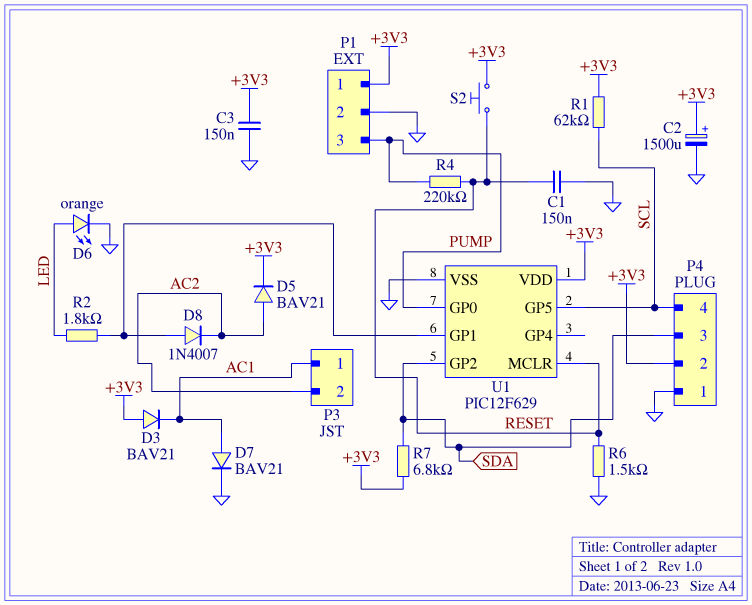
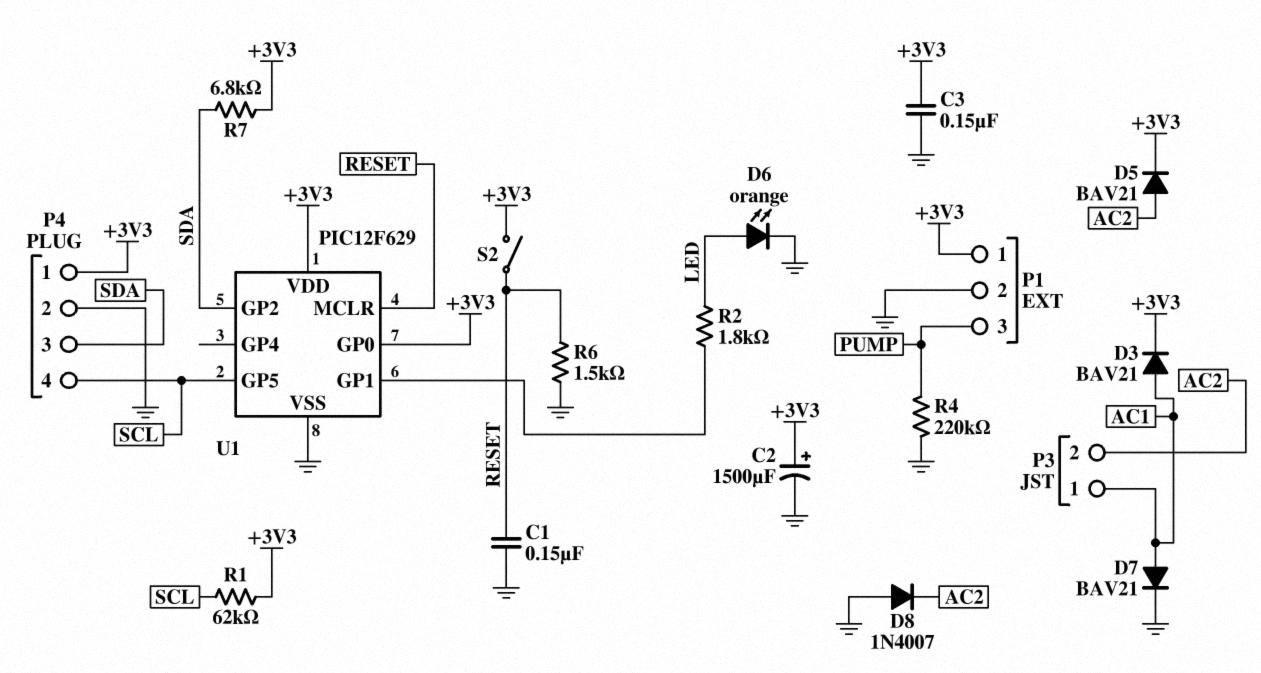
D3: diode BAV21 (A +3V3, K AC1) -> diode BAV21 (A AC1, K +3V3)
D8: diode 1N4007 (A U1/GP1, K AC2) -> diode 1N4007 (A GND, K AC2)
P4 pin 1: GND -> +3V3
P4 pin 2: +3V3 -> GND
R4: 220k (PUMP, RESET) -> 220k (GND, PUMP)
S2: button (+3V3, RESET) -> switch (+3V3, RESET)
U1 pin GP0: PUMP -> +3V3

